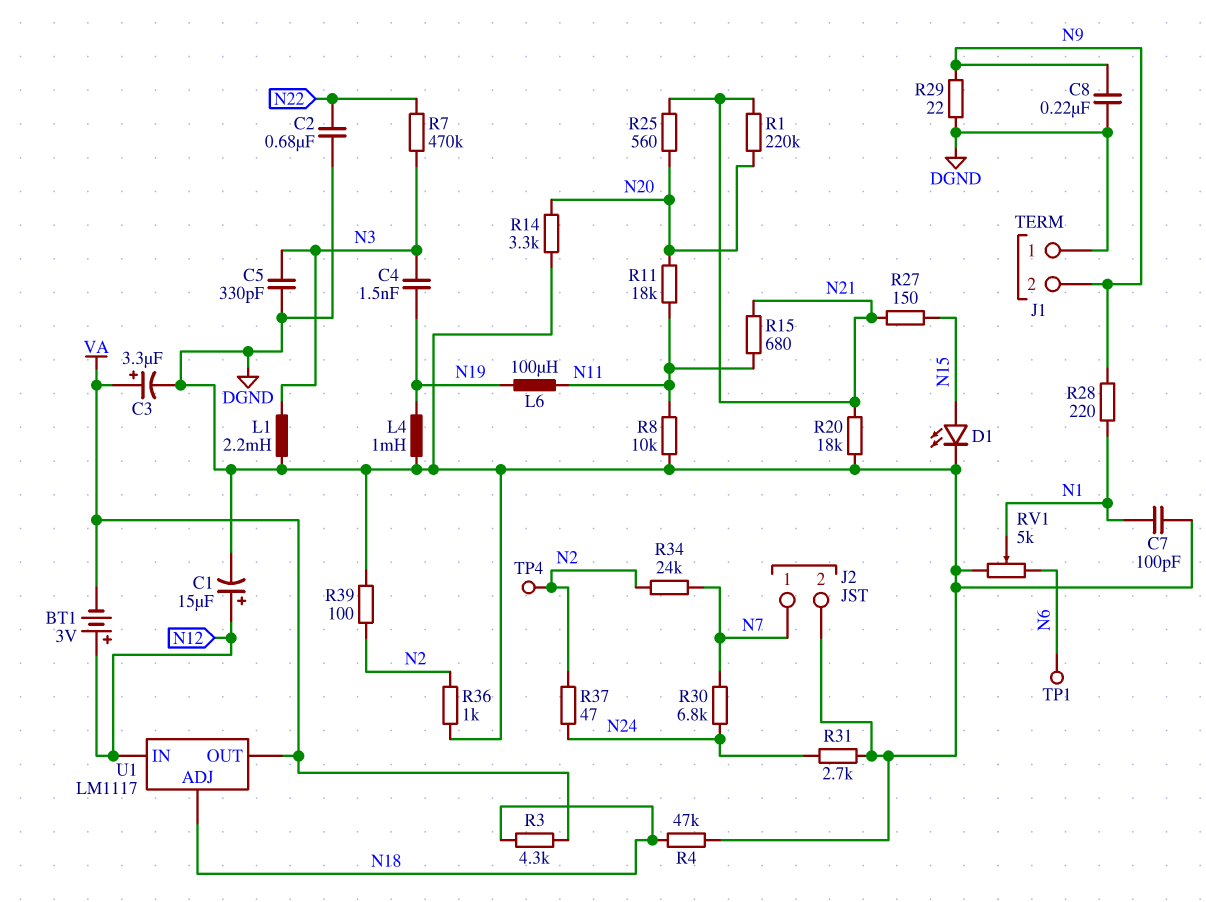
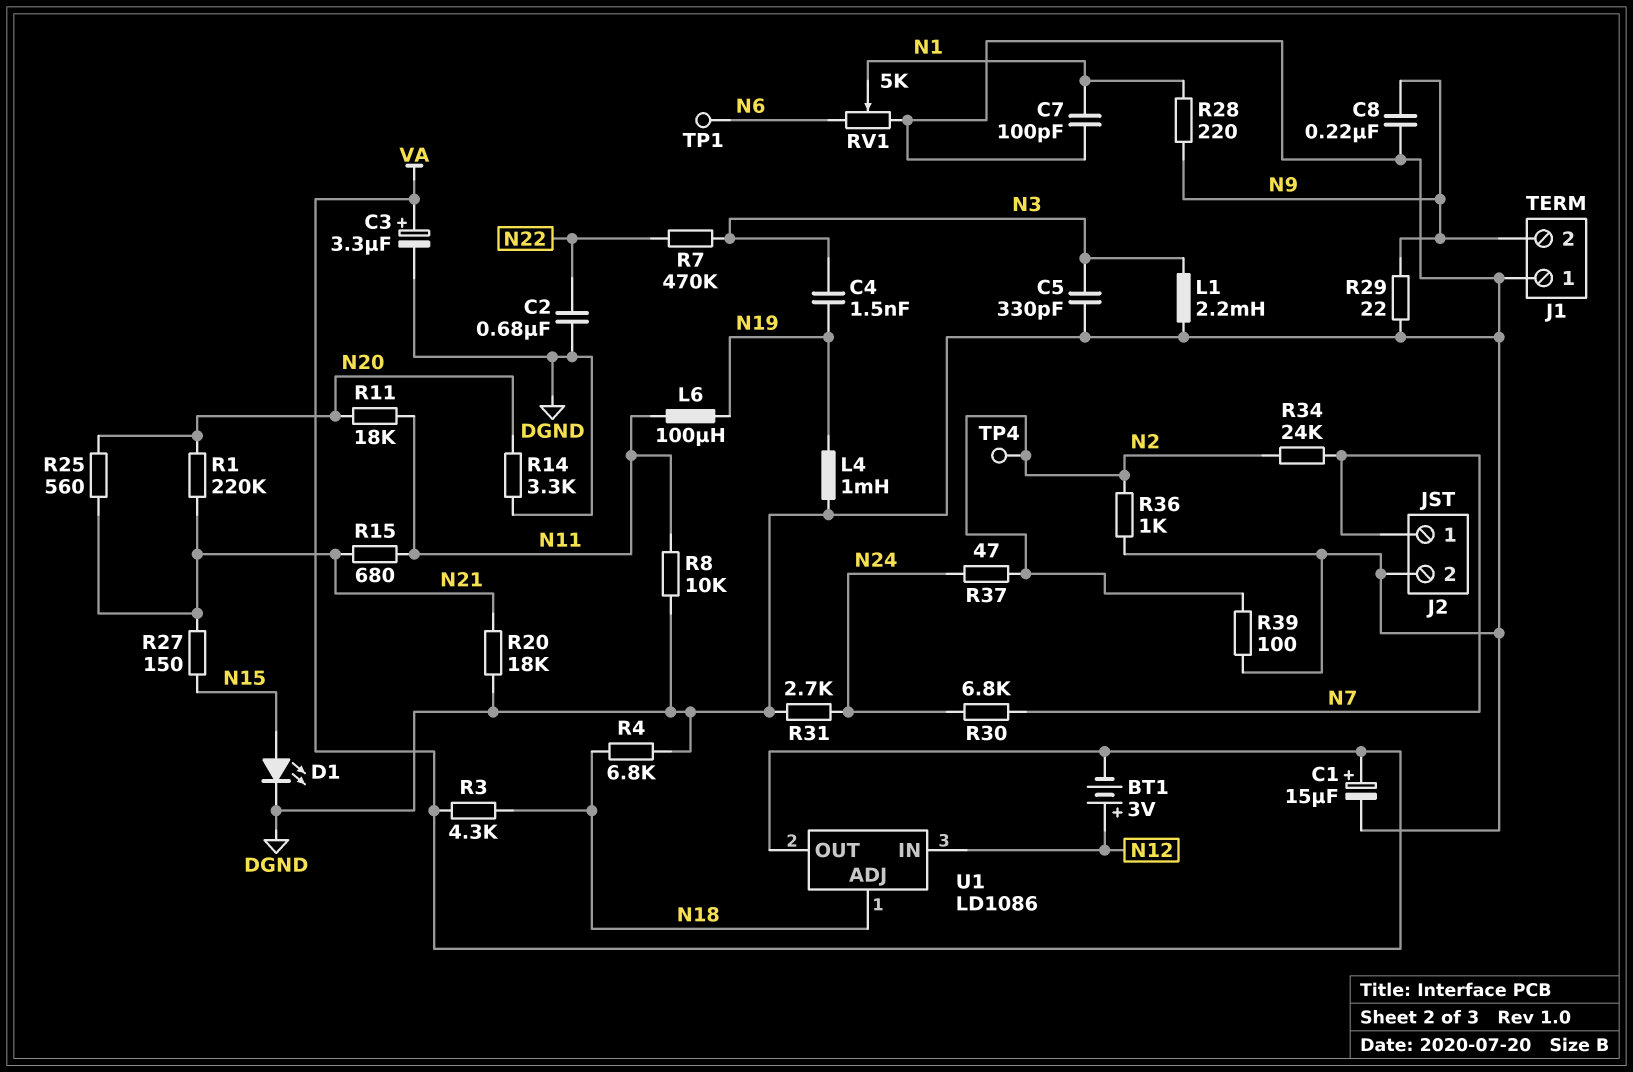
C1: 15uF (plus N12, minus DGND) -> 15uF (plus VA, minus DGND)
R4: 47k (DGND, N18) -> 6.8k (DGND, N18)
U1: LM1117 -> LD1086

